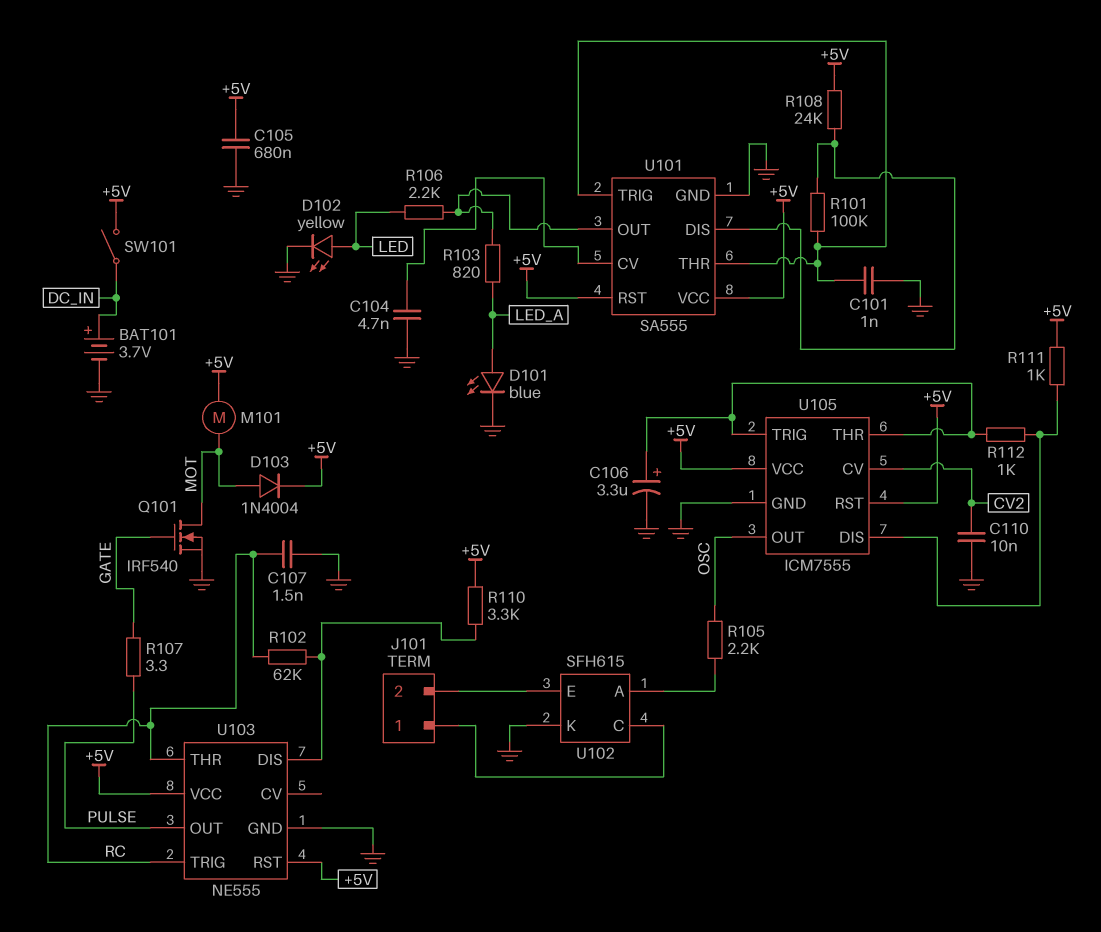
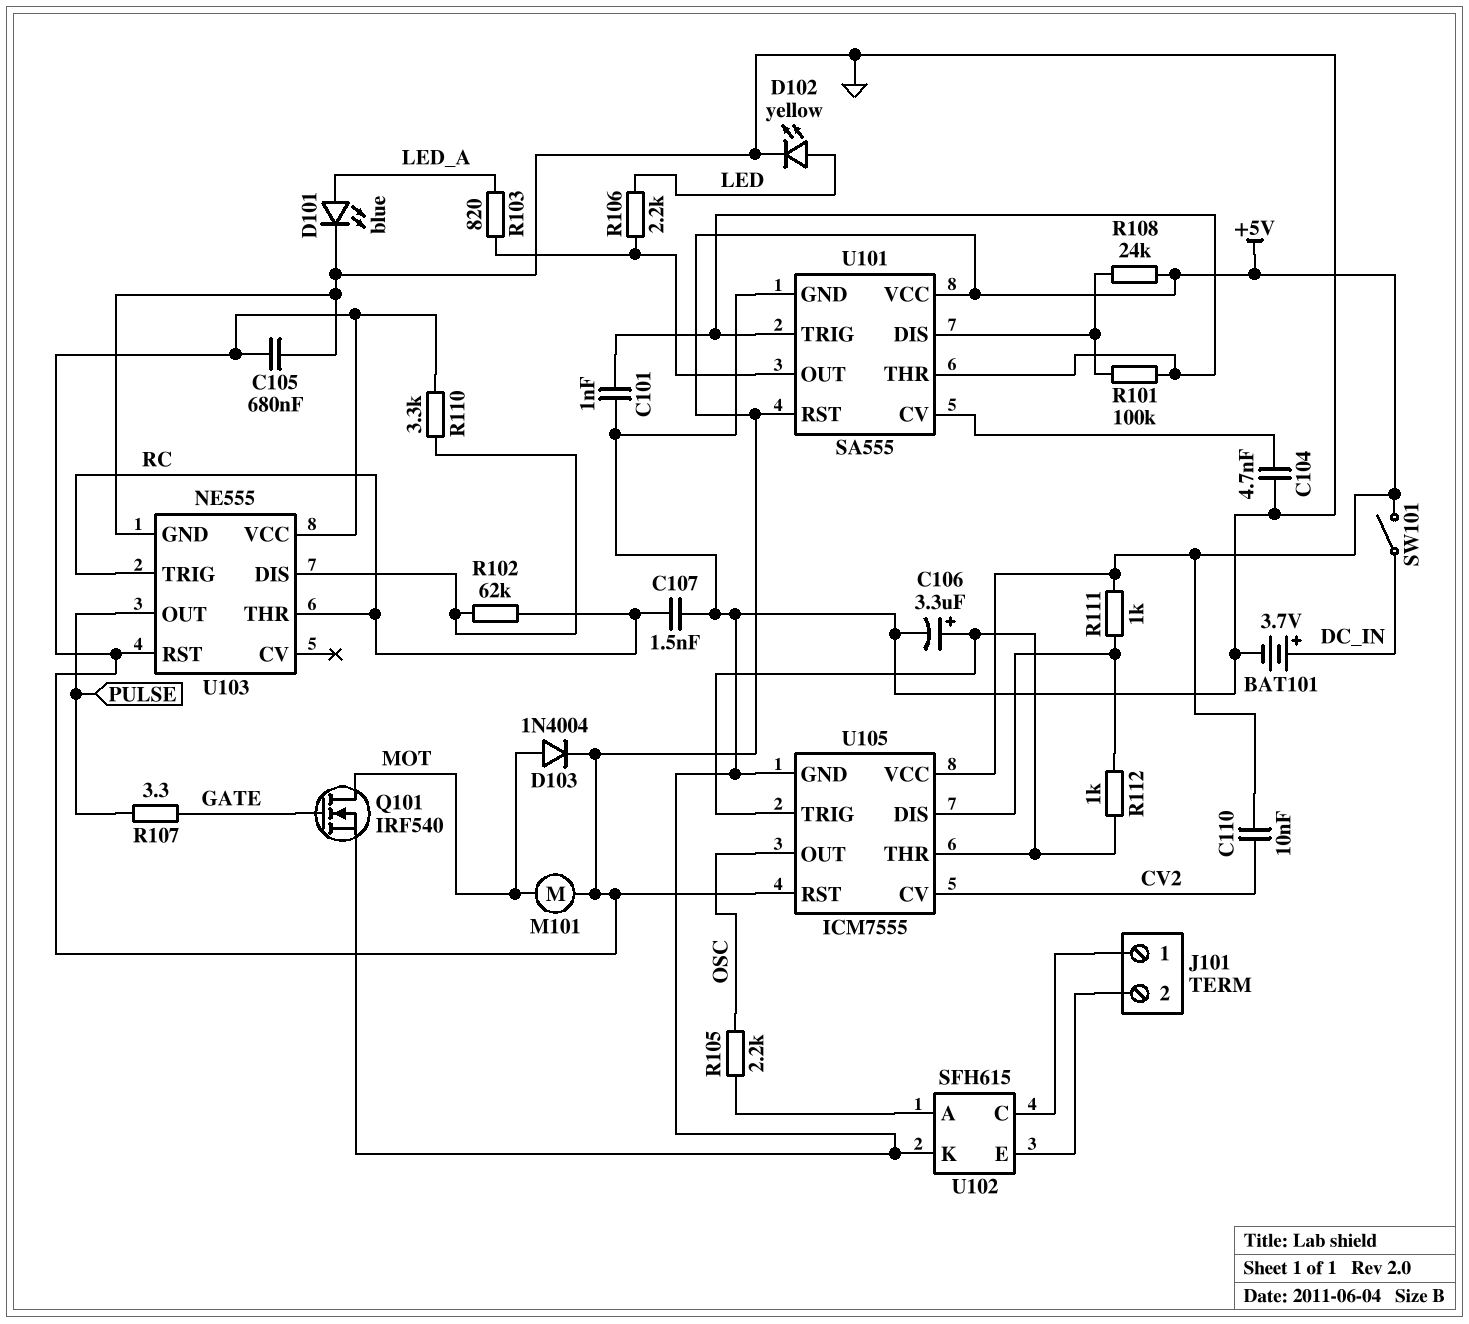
C110: 10nF (CV2, GND) -> 10nF (+5V, CV2)

